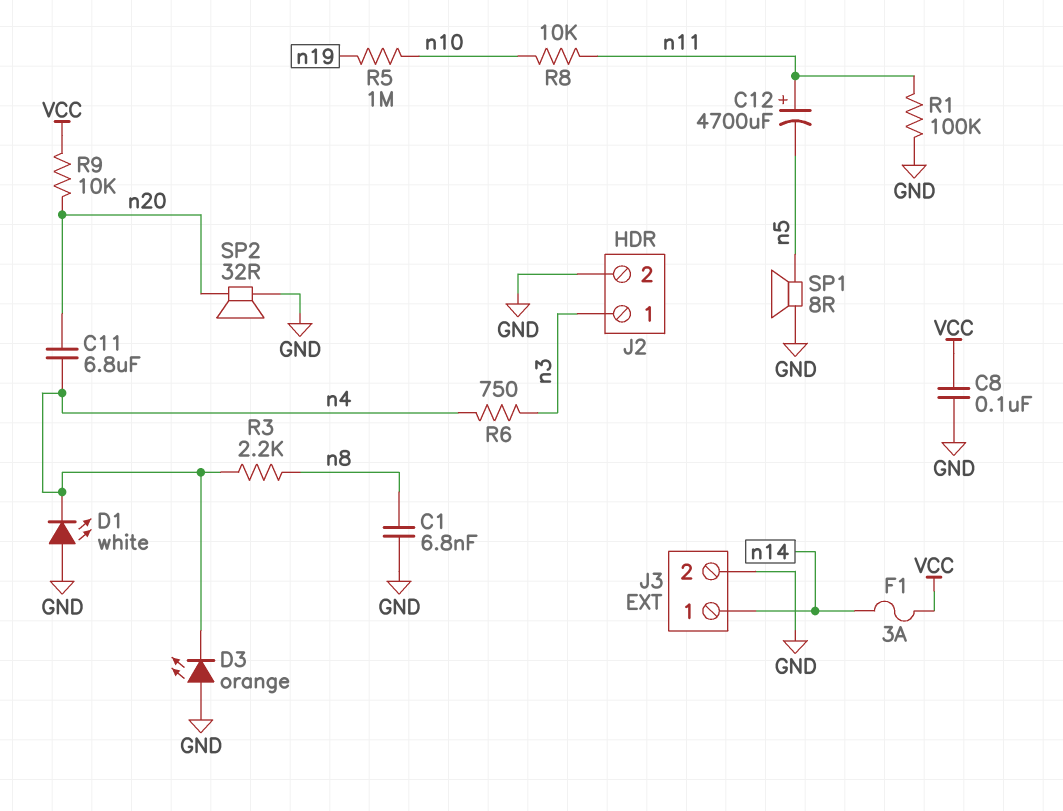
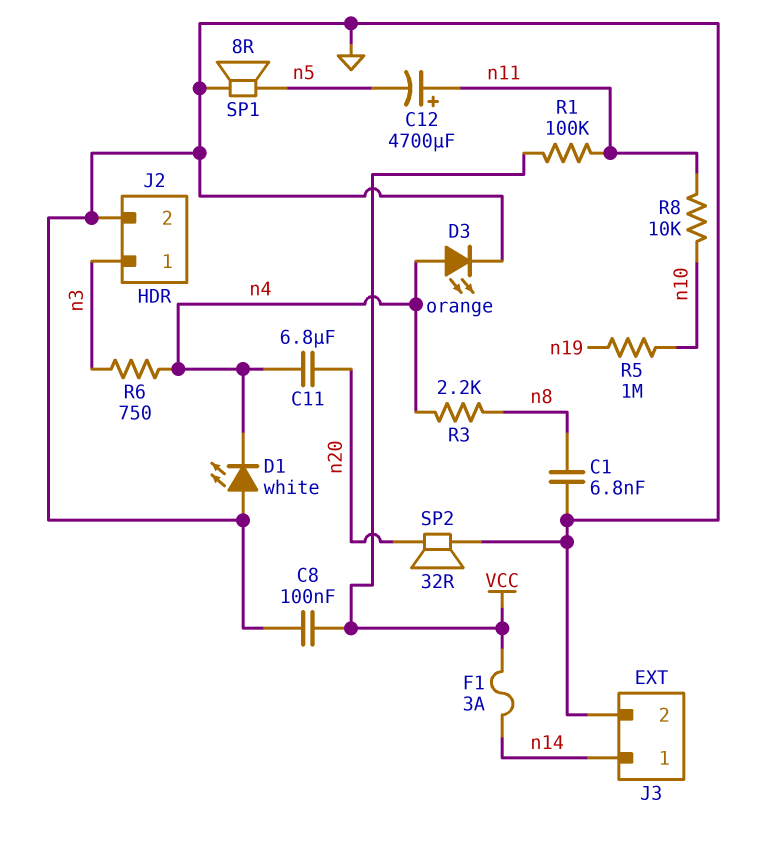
D3: LED orange (A GND, K n4) -> LED orange (A n4, K GND)
R1: 100k (GND, n11) -> 100k (VCC, n11)
R9: 10k (VCC, n20) -> none

